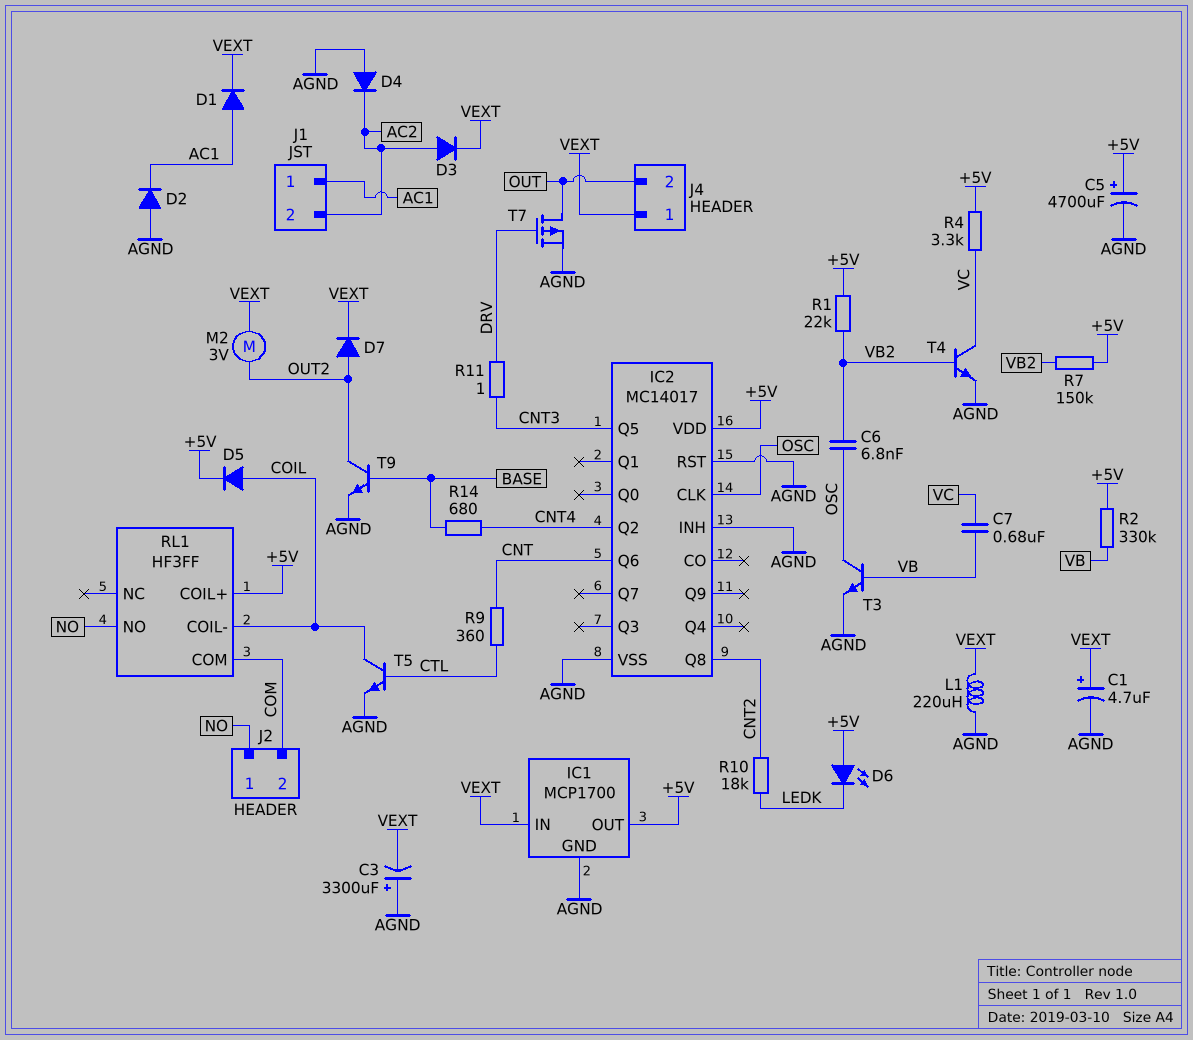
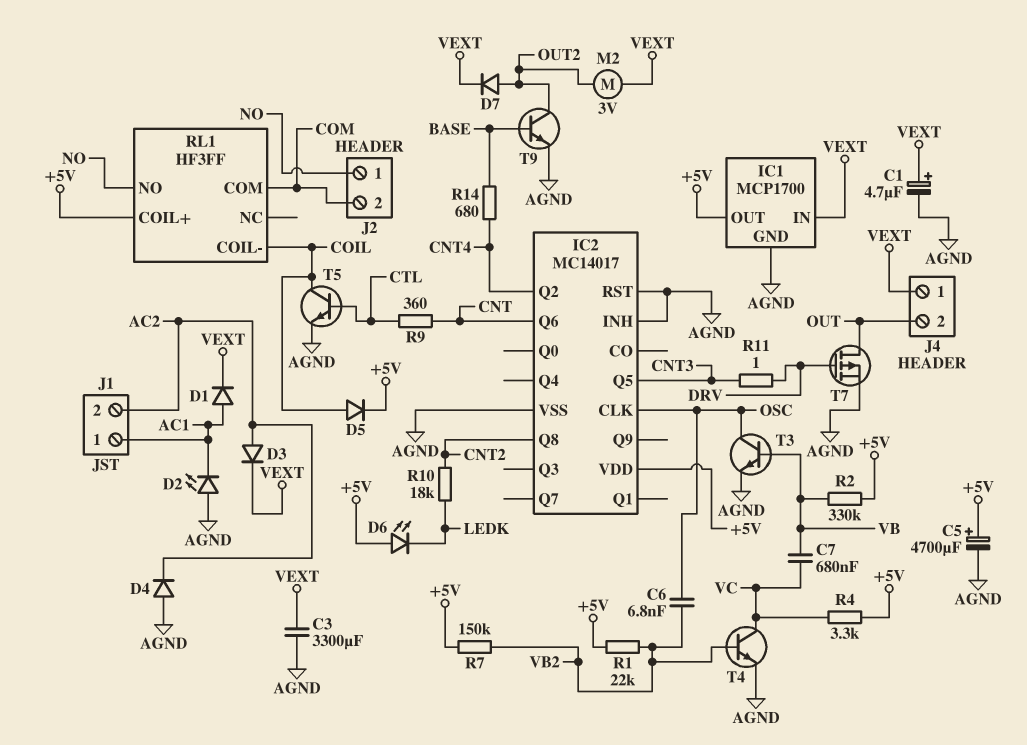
C3: 3300uF (plus AGND, minus VEXT) -> 3300uF (AGND, VEXT)
D2: diode (A AGND, K AC1) -> LED (A AGND, K AC1)
L1: 220uH (AGND, VEXT) -> none

